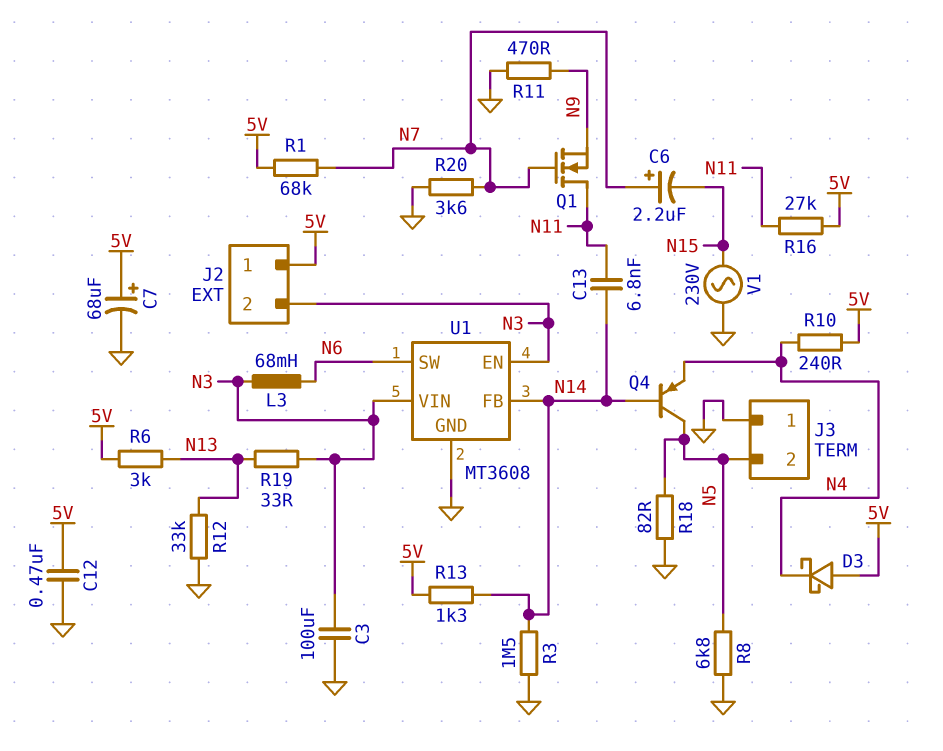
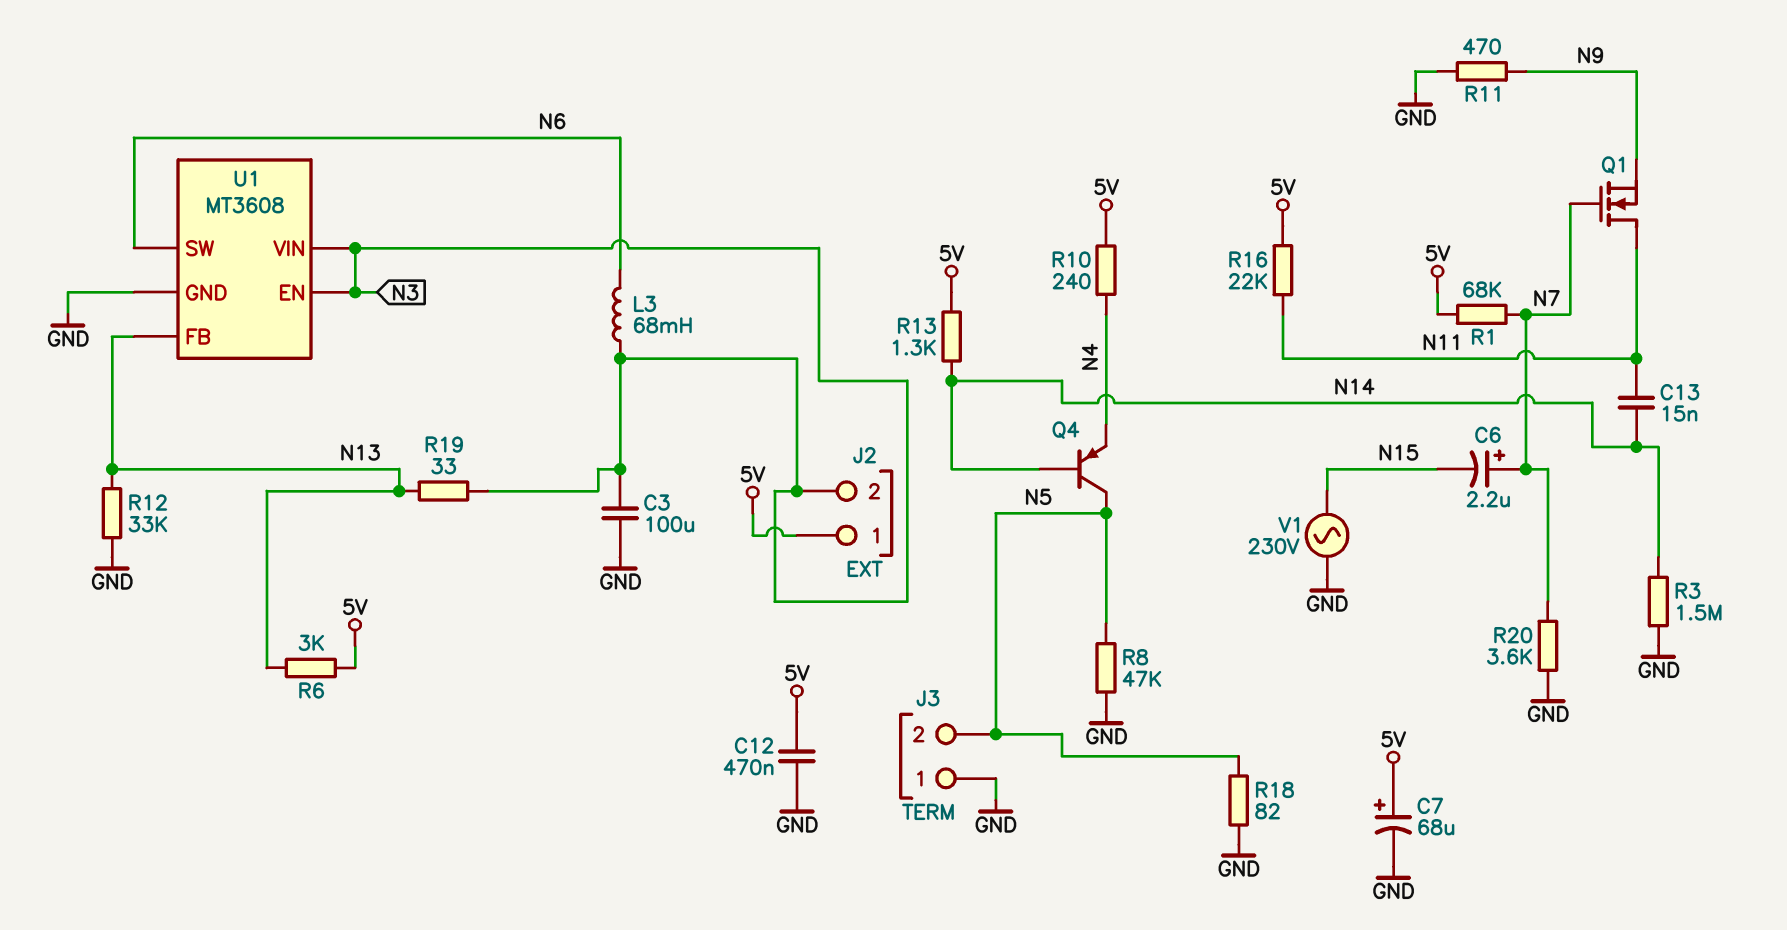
C13: 6.8nF (N11, N14) -> 15nF (N11, N14)
D3: schottky (A 5V, K N4) -> none
R8: 6.8k (GND, N5) -> 47k (GND, N5)
R16: 27k (5V, N11) -> 22k (5V, N11)
U1 pin FB: N14 -> N13

